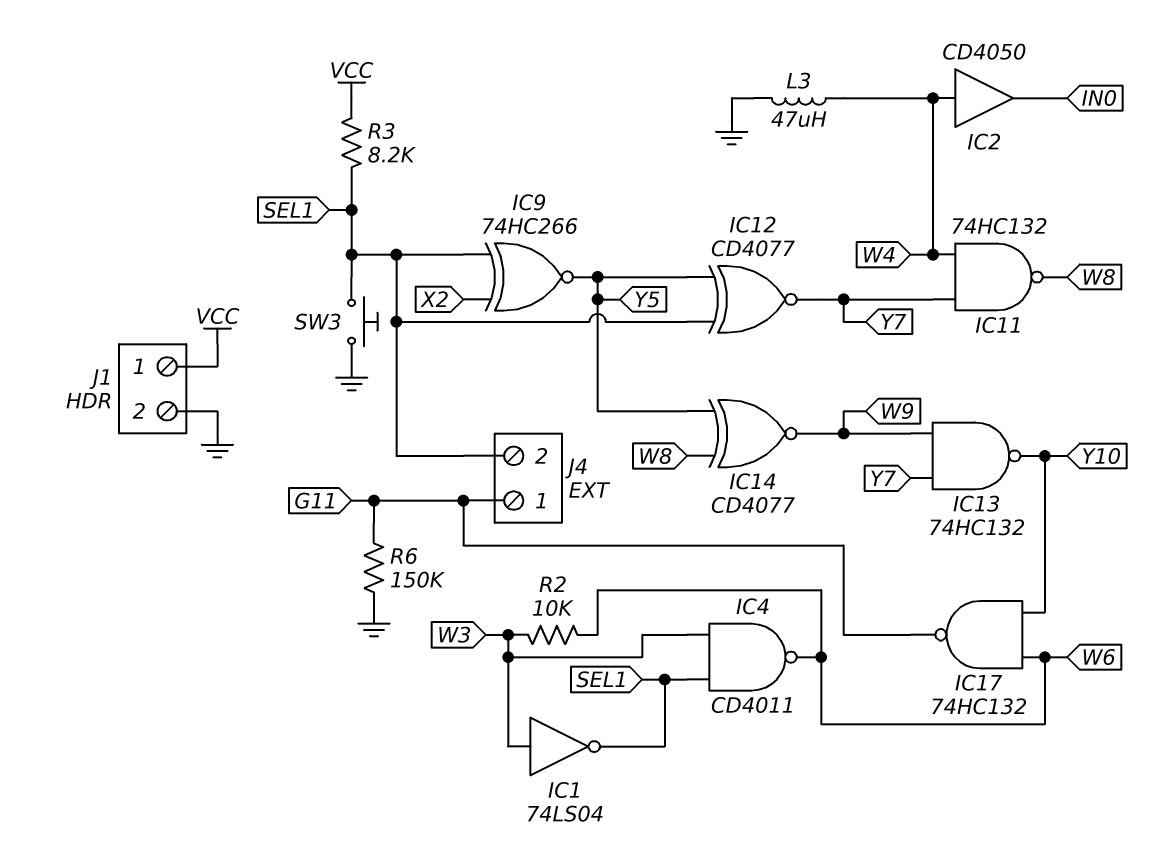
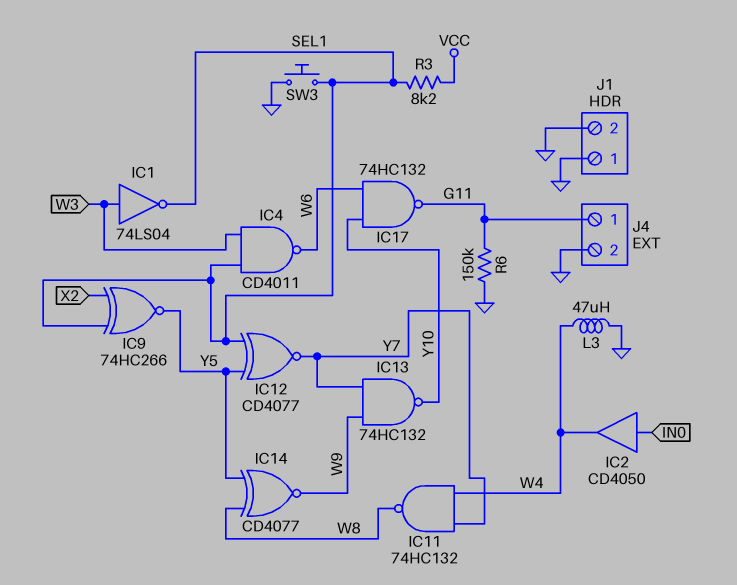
IC2: buffer CD4050 (in W4, out IN0) -> buffer CD4050 (in IN0, out W4)
J1 pin 1: VCC -> GND
J4 pin 2: SEL1 -> GND
R2: 10k (W3, W6) -> none

